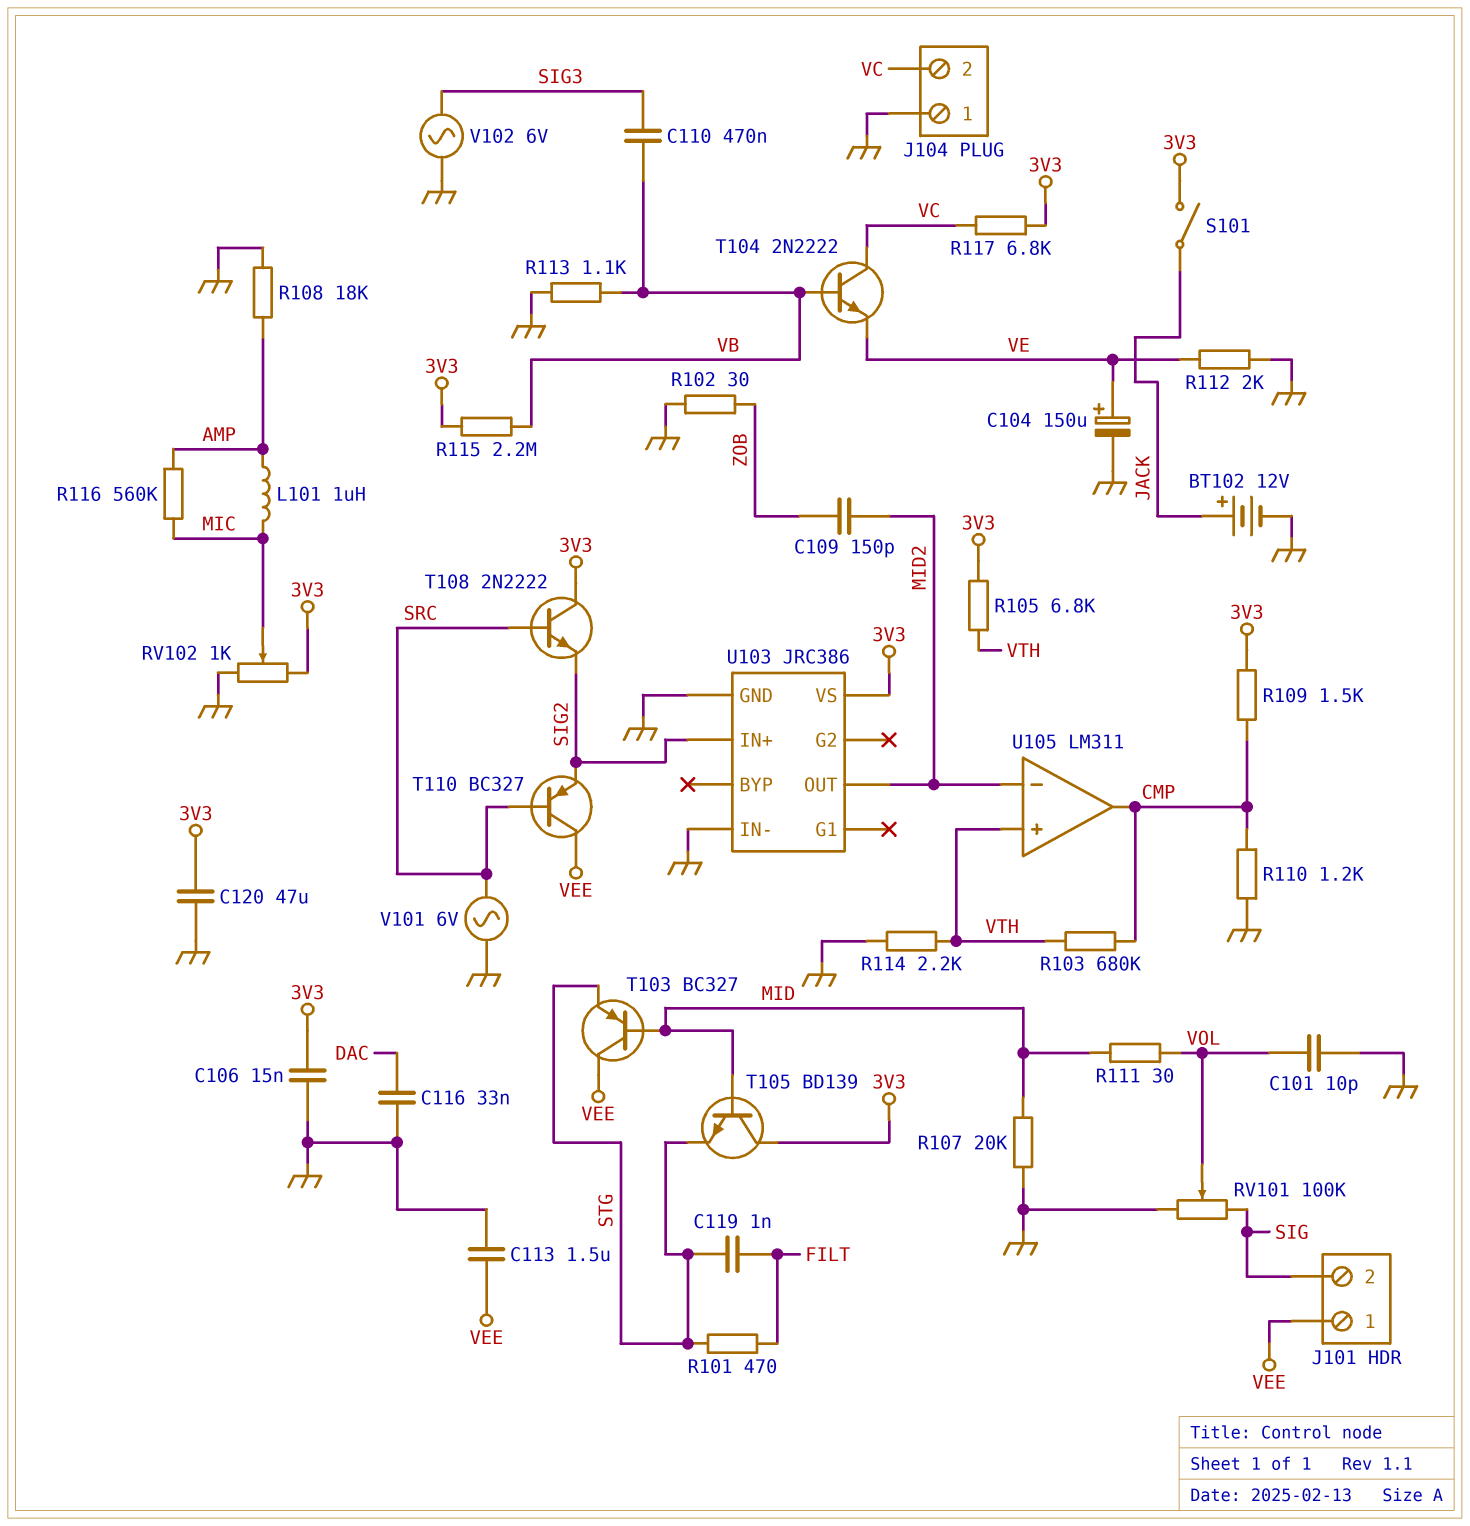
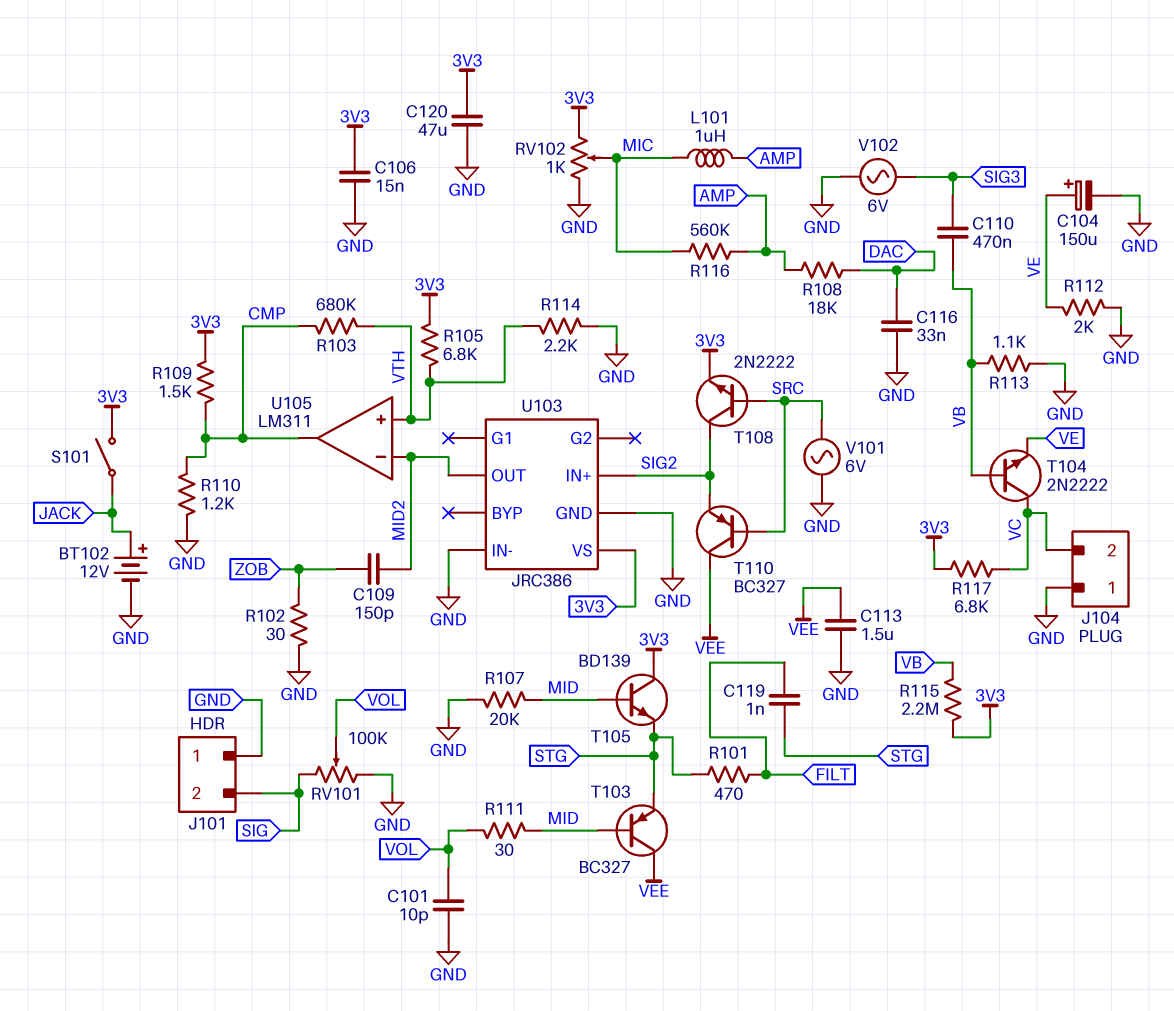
J101 pin 1: VEE -> GND
R108: 18k (AMP, GND) -> 18k (AMP, DAC)
T108: NPN 2N2222 (B SRC, C 3V3, E SIG2) -> NPN 2N2222 (B SRC, C SIG2, E 3V3)

